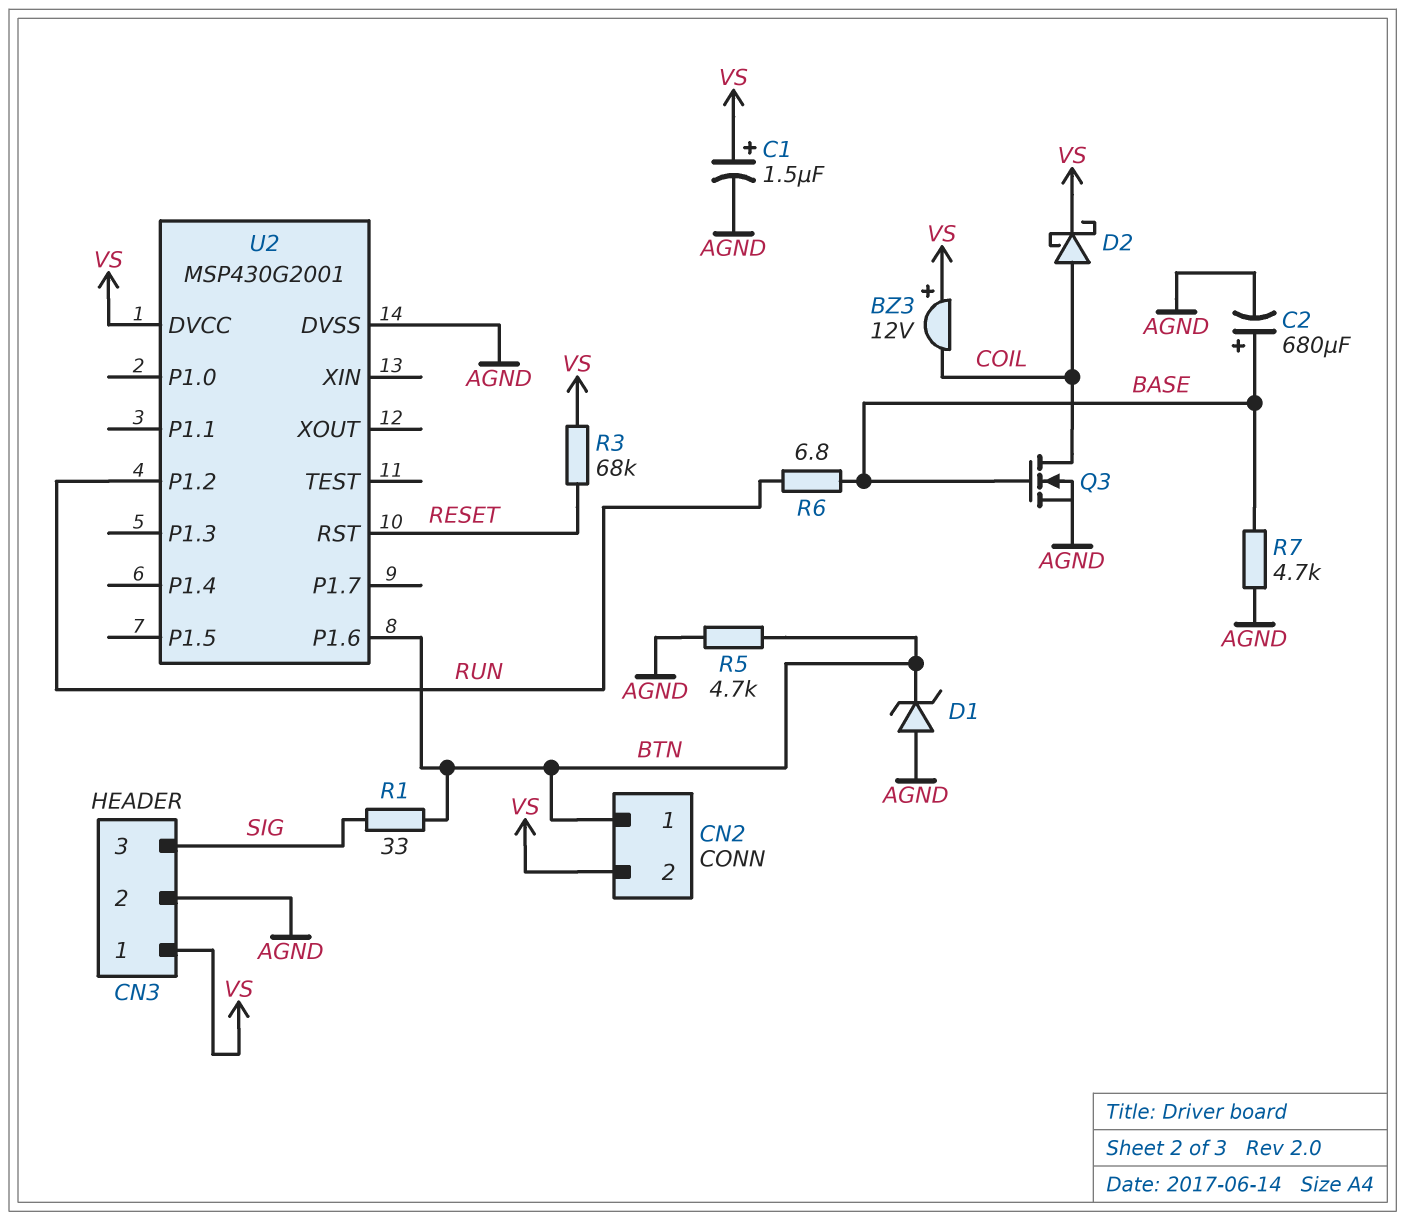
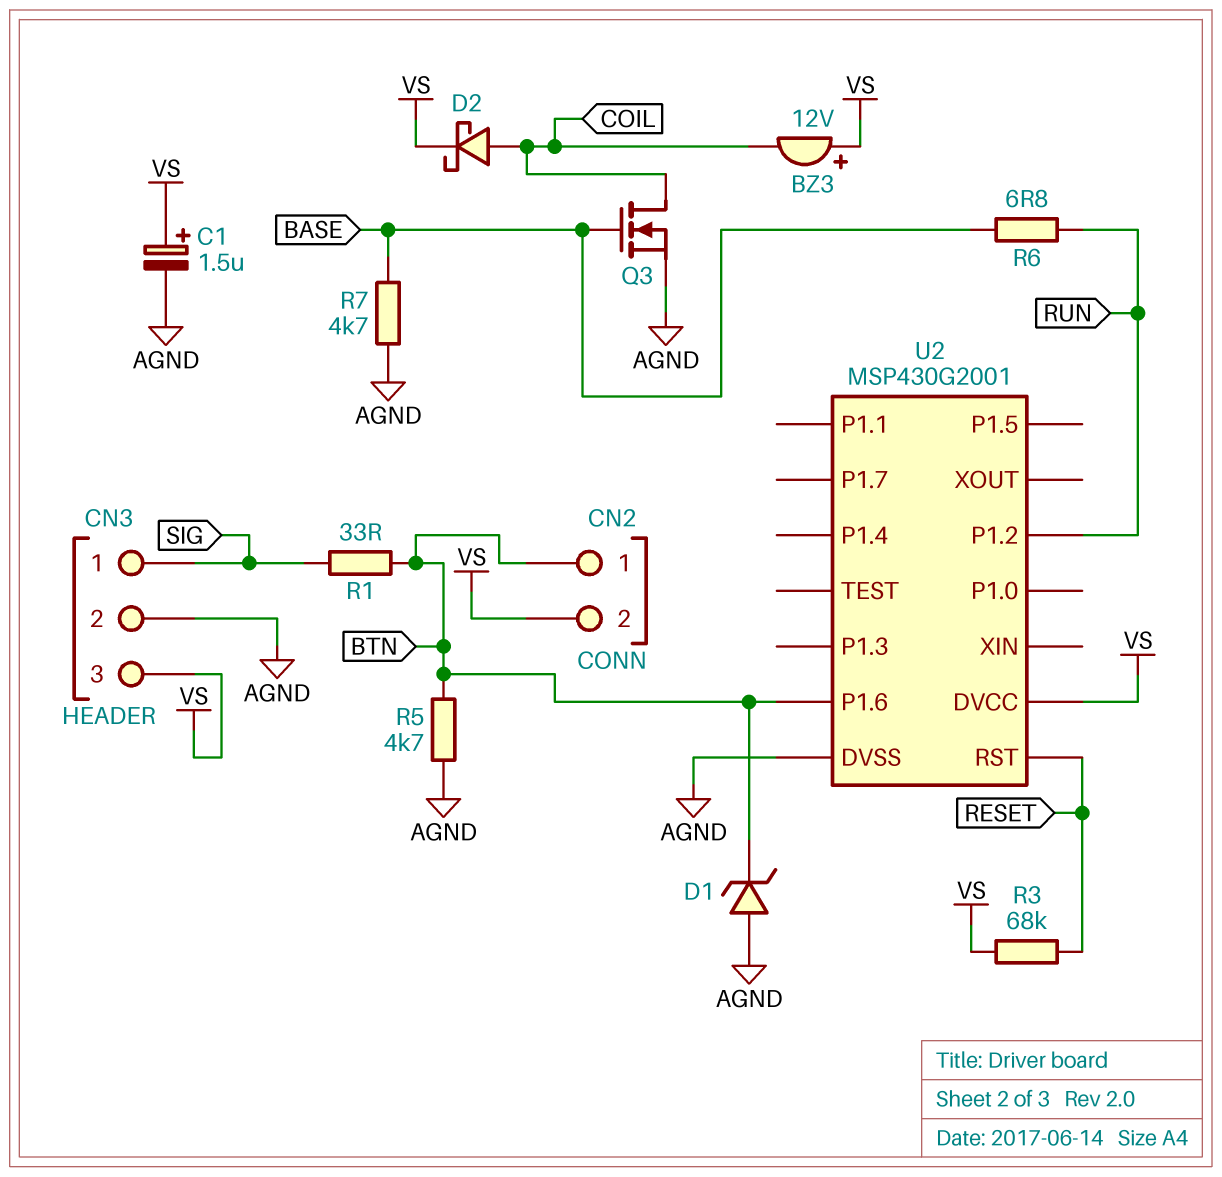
C2: 680uF (plus BASE, minus AGND) -> none
CN3 pin 1: VS -> SIG
CN3 pin 3: SIG -> VS

